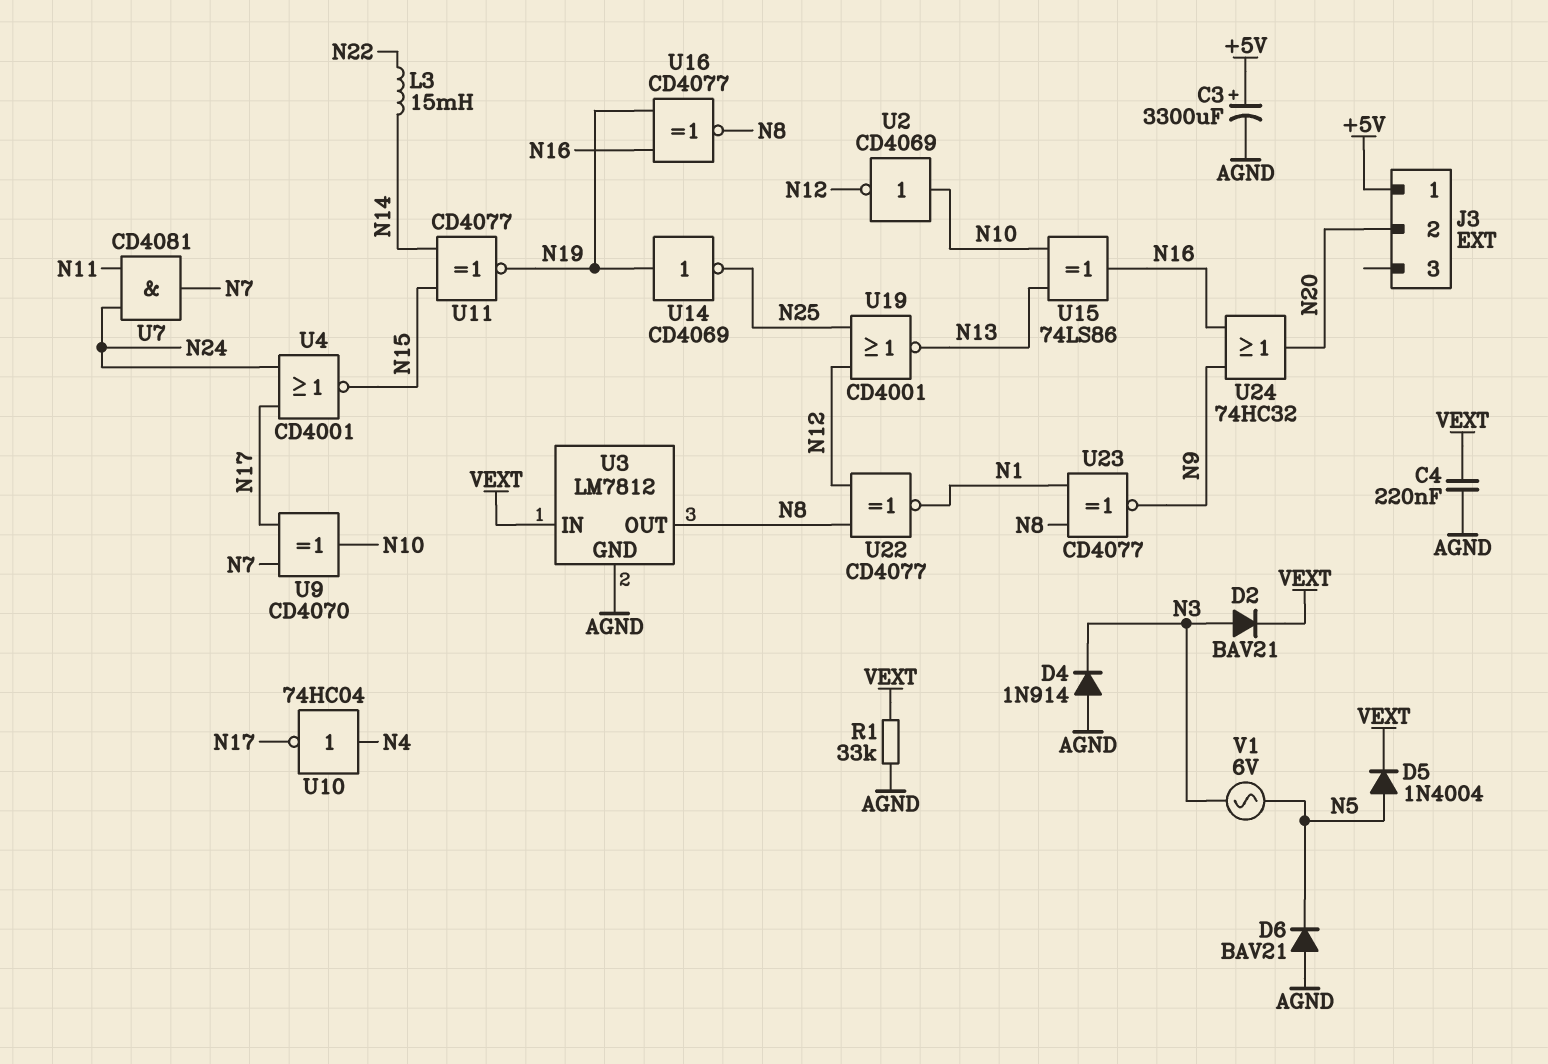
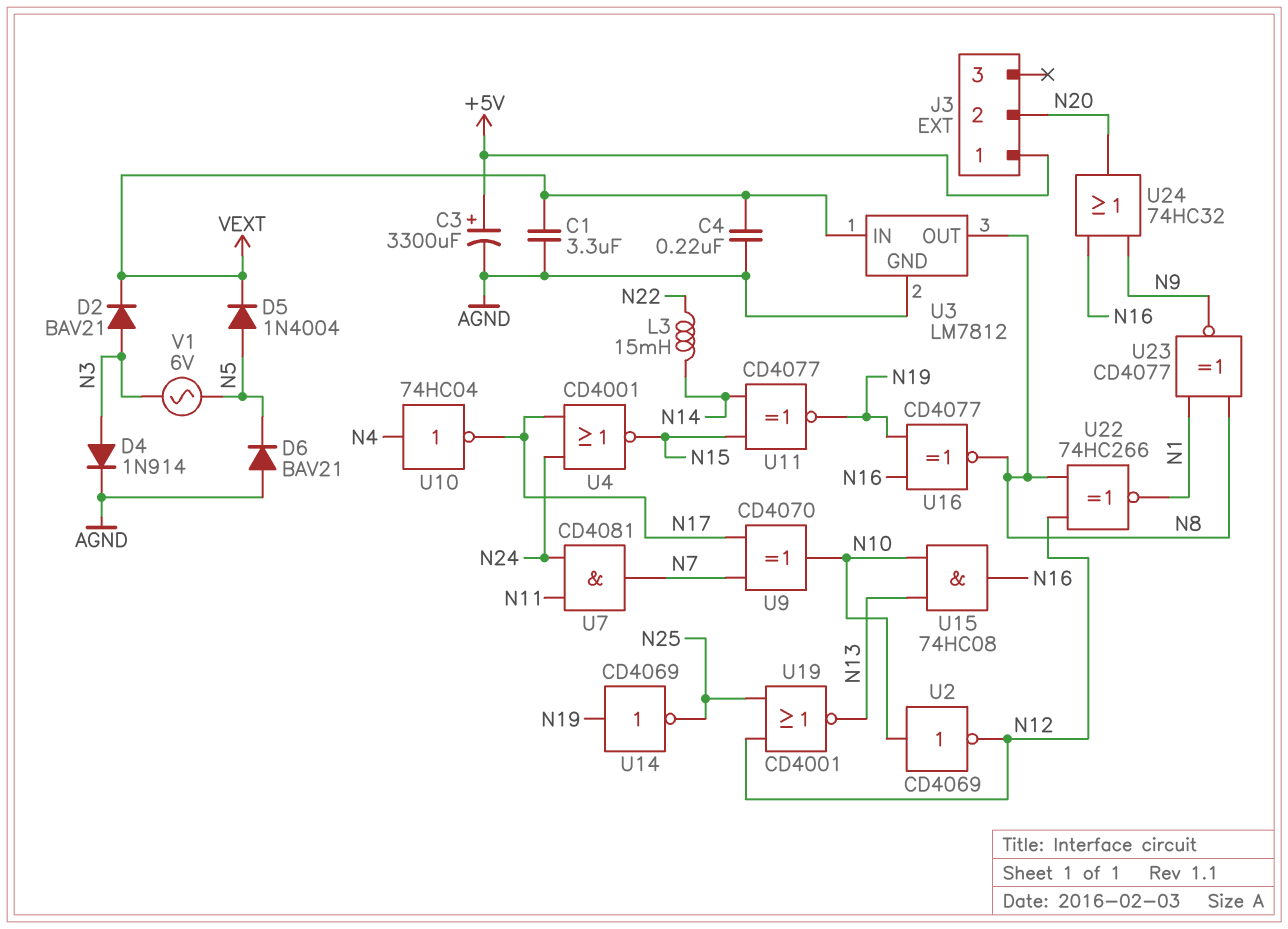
C1: none -> 3.3uF (AGND, VEXT)
D4: diode 1N914 (A AGND, K N3) -> diode 1N914 (A N3, K AGND)
R1: 33k (AGND, VEXT) -> none
U15: XOR 74LS86 (in N10, in N13, out N16) -> AND 74HC08 (in N10, in N13, out N16)
U22: XNOR CD4077 (in N8, in N12, out N1) -> XNOR 74HC266 (in N8, in N12, out N1)

